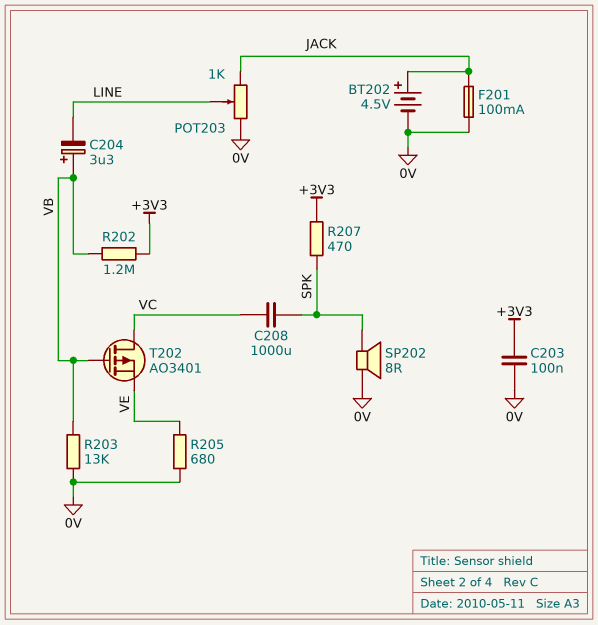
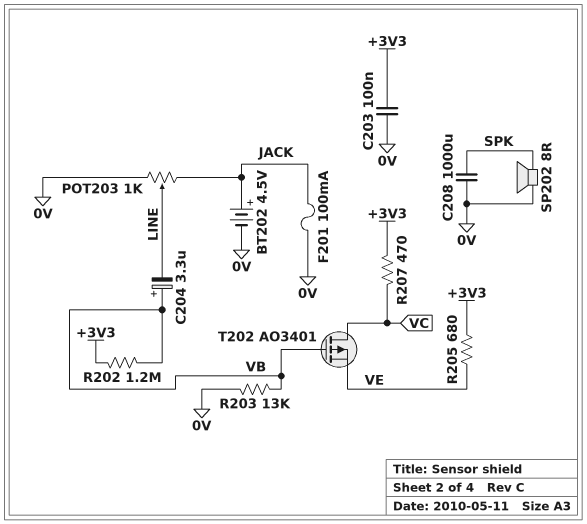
C208: 1000uF (SPK, VC) -> 1000uF (0V, SPK)
R205: 680 (0V, VE) -> 680 (+3V3, VE)
R207: 470 (+3V3, SPK) -> 470 (+3V3, VC)

